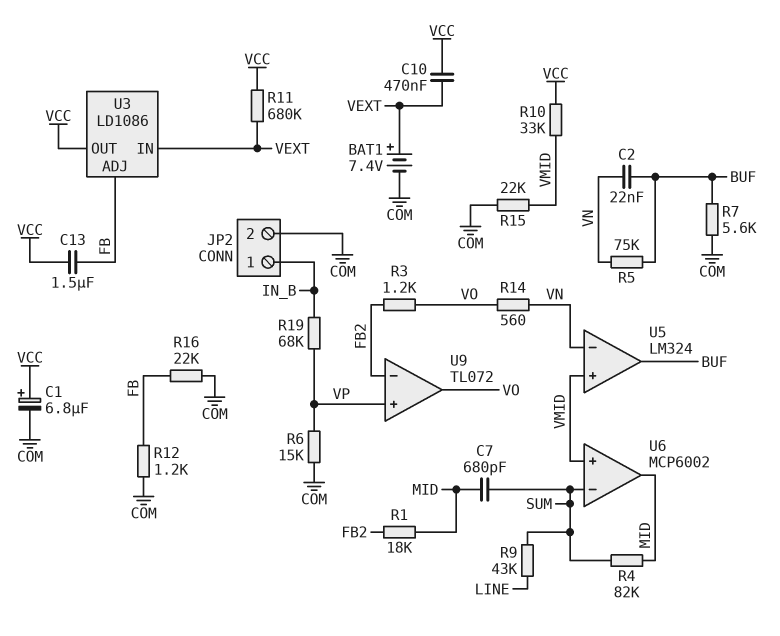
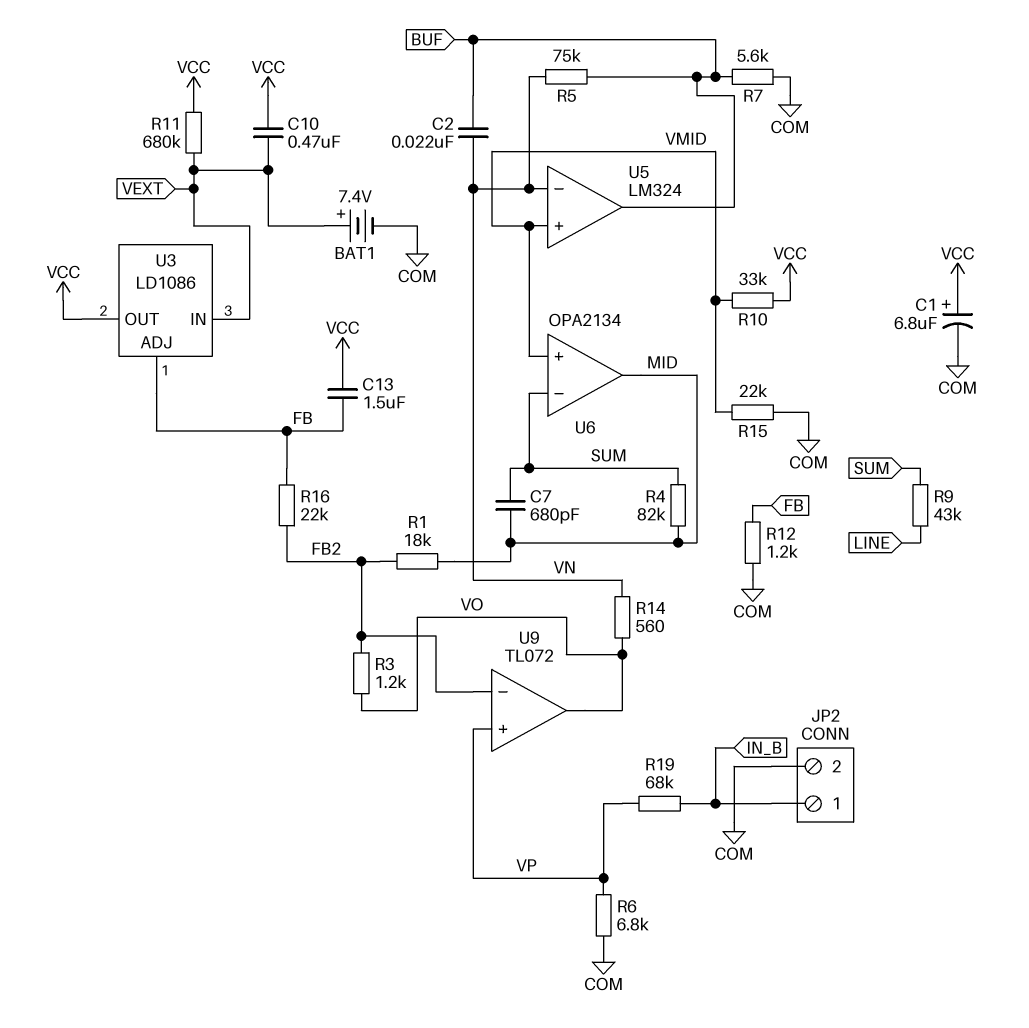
R6: 15k (COM, VP) -> 6.8k (COM, VP)
R16: 22k (COM, FB) -> 22k (FB, FB2)
U6: MCP6002 -> OPA2134

